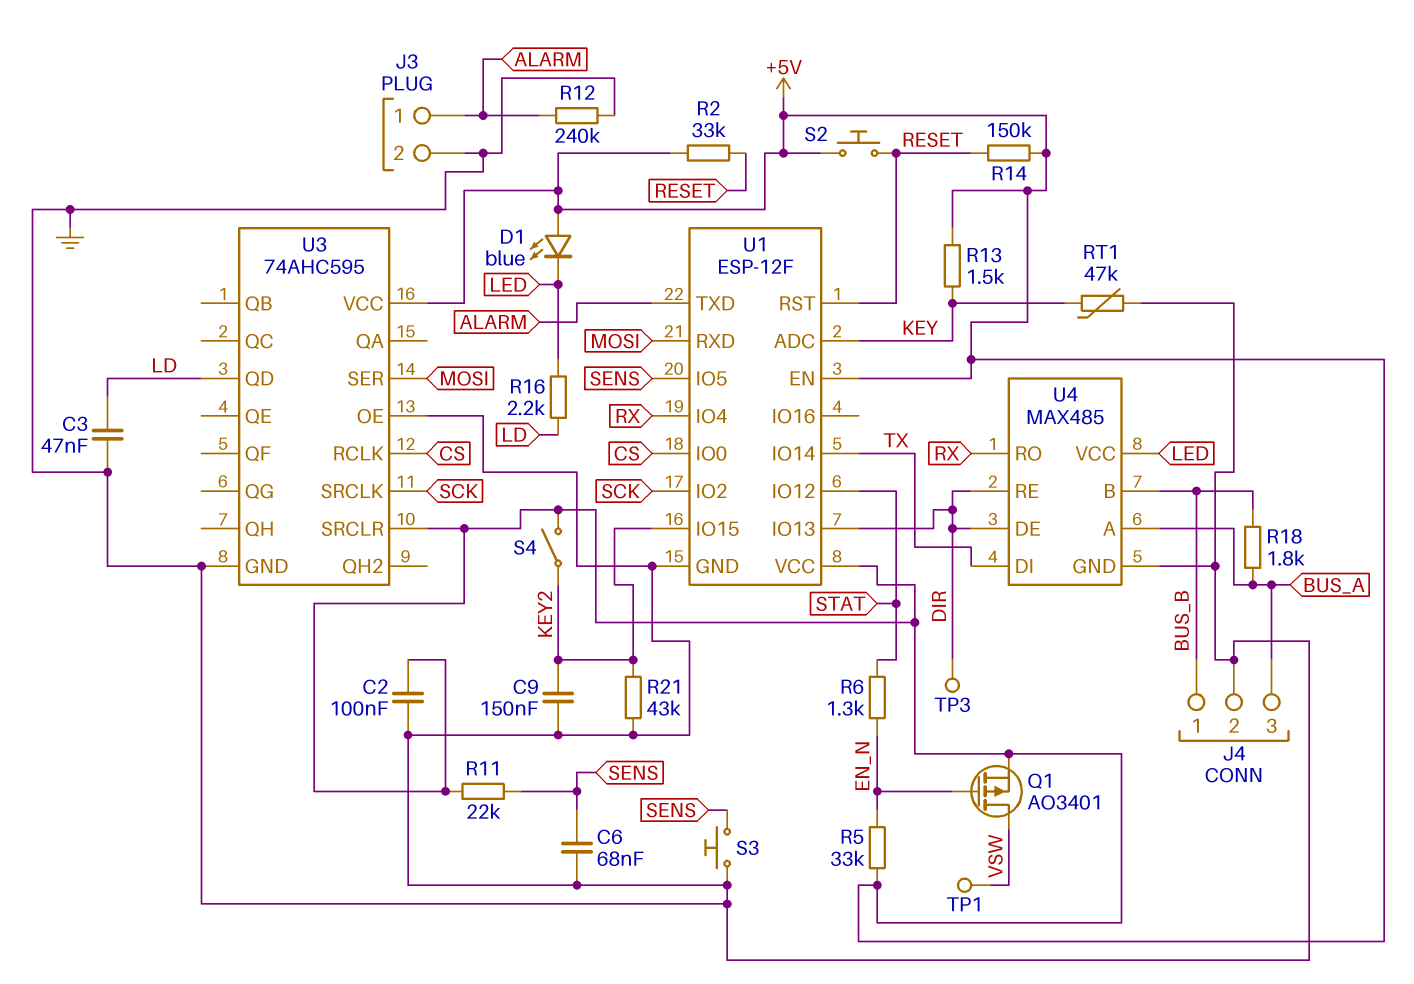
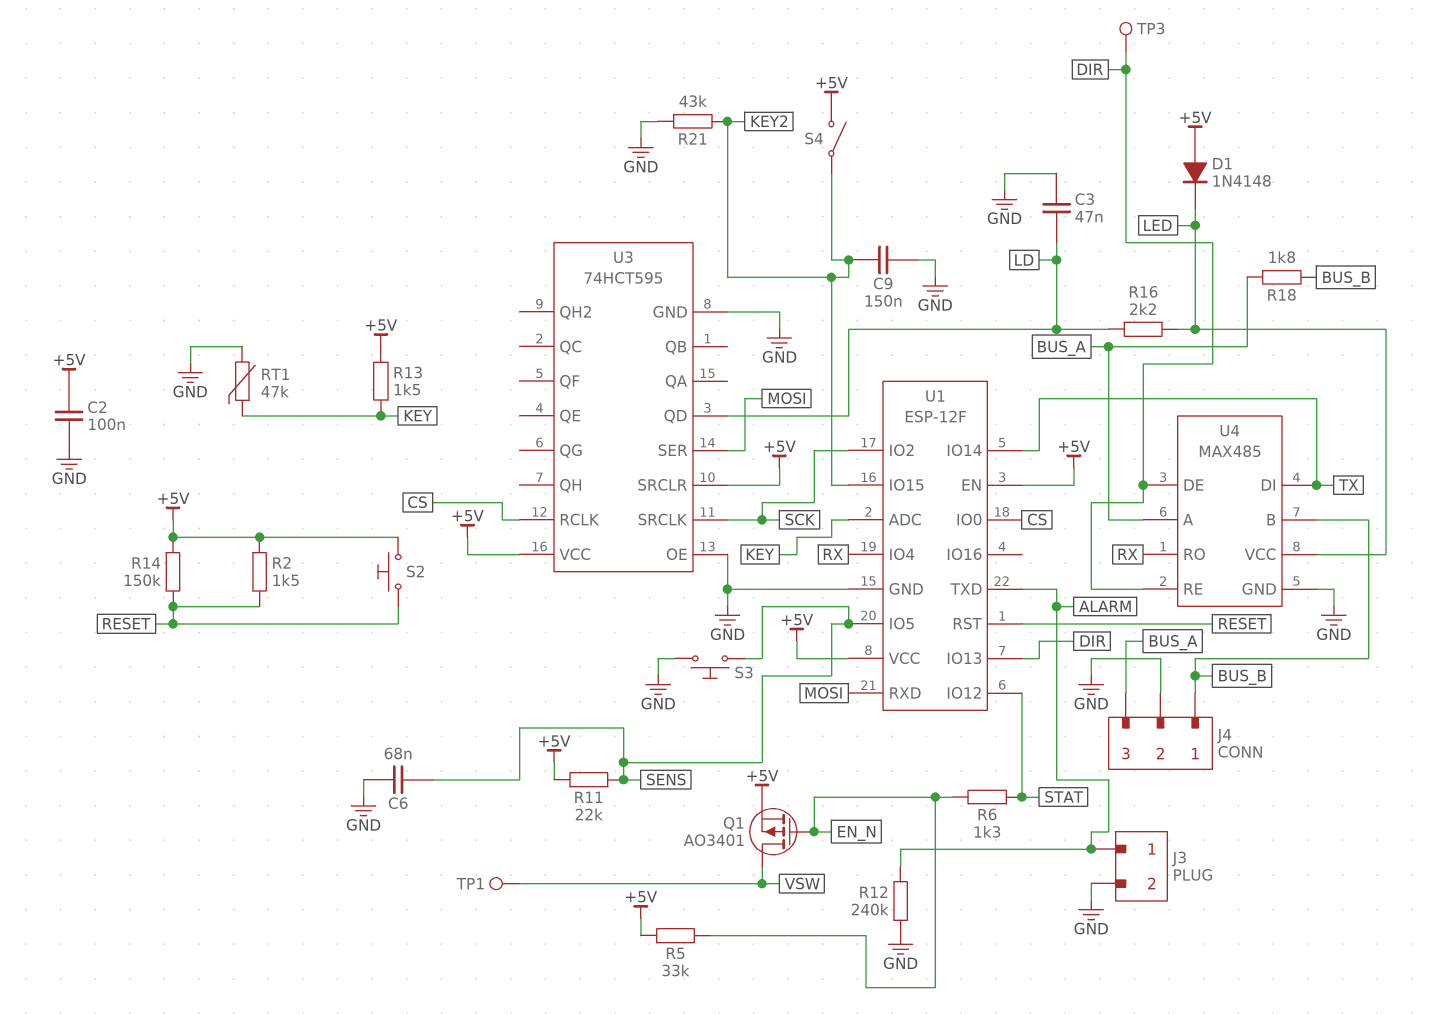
D1: LED blue (A +5V, K LED) -> diode 1N4148 (A +5V, K LED)
R2: 33k (+5V, RESET) -> 1.5k (+5V, RESET)
U3: 74AHC595 -> 74HCT595

